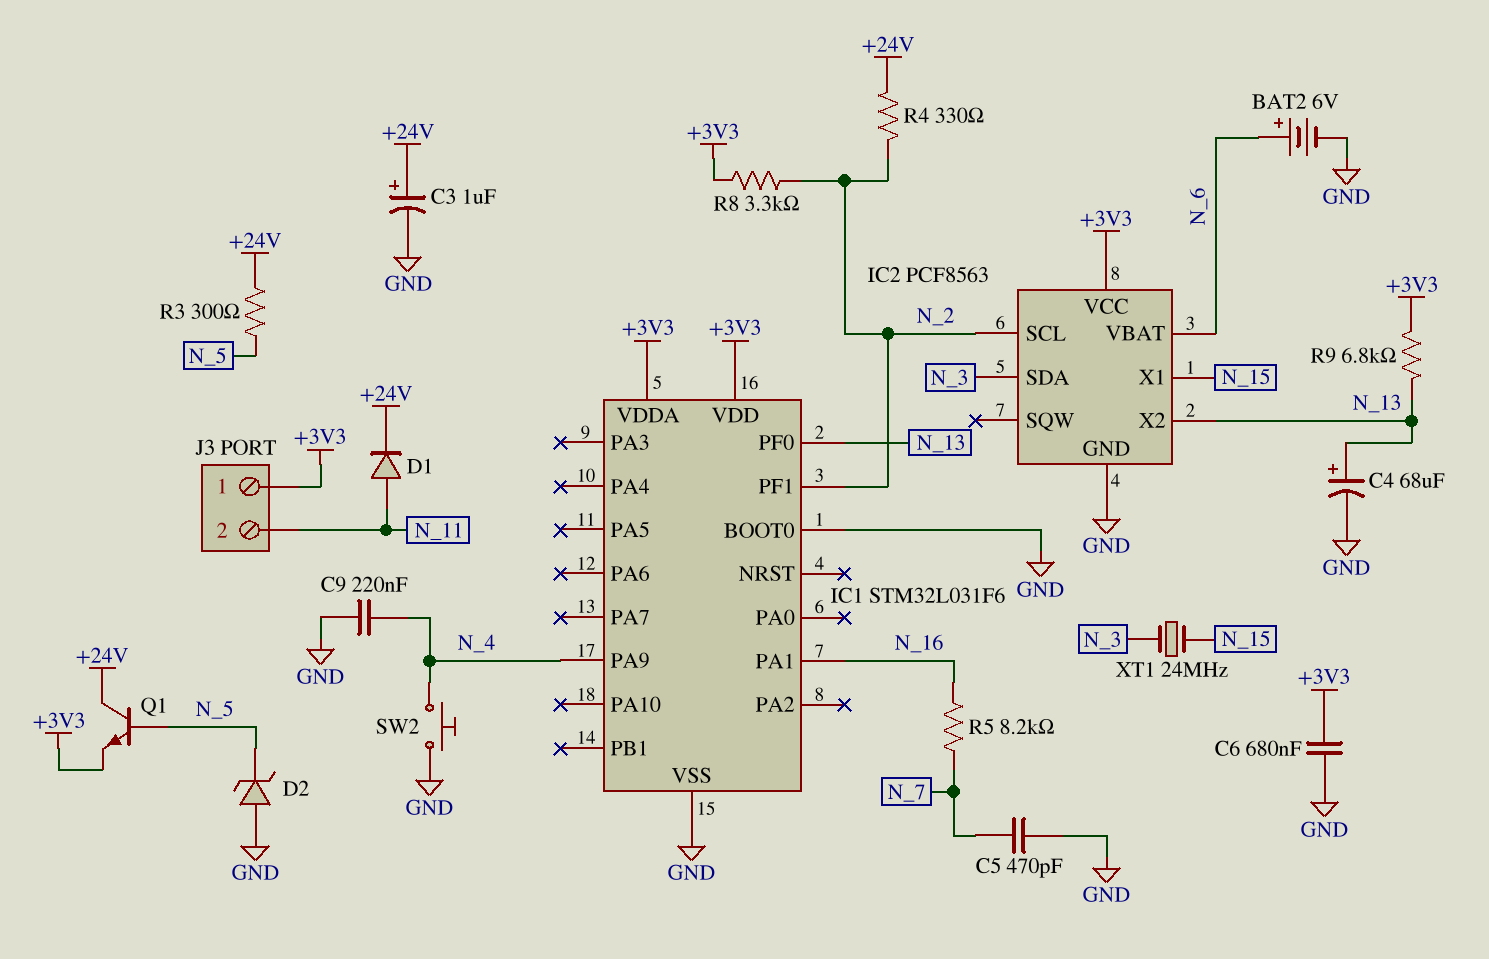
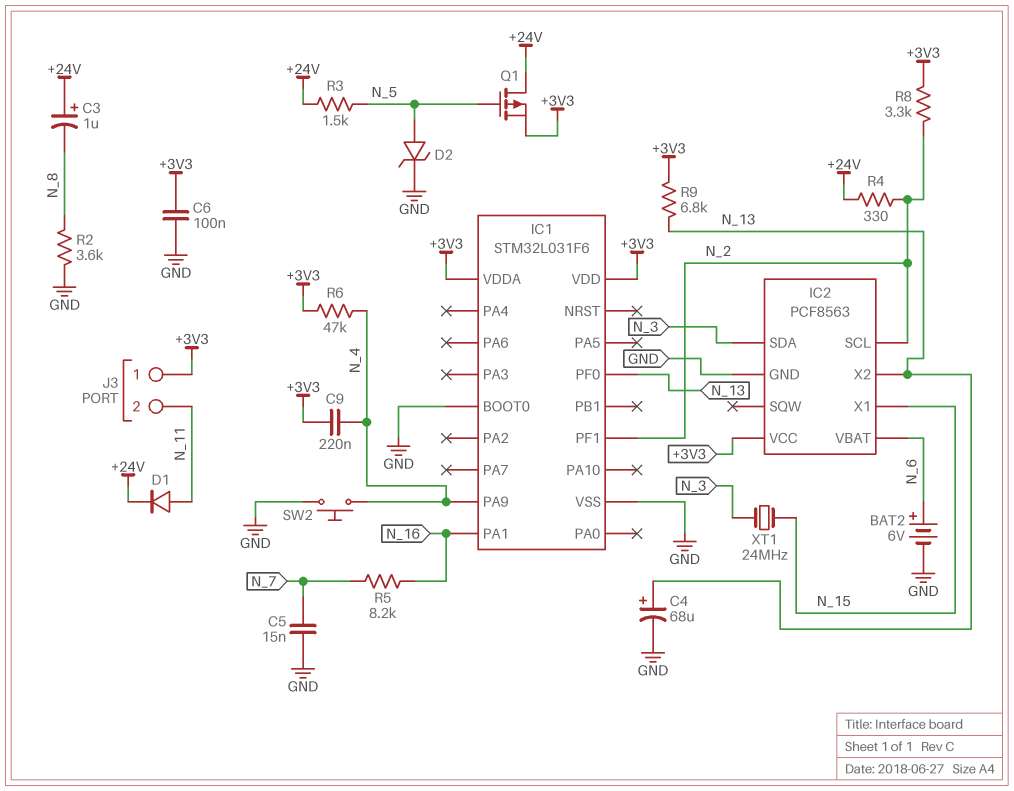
C3: 1uF (plus +24V, minus GND) -> 1uF (plus +24V, minus N_8)
C5: 470pF (GND, N_7) -> 15nF (GND, N_7)
C6: 680nF (+3V3, GND) -> 100nF (+3V3, GND)
C9: 220nF (GND, N_4) -> 220nF (+3V3, N_4)
D2: zener (A GND, K N_5) -> zener (A N_5, K GND)
Q1: NPN (B N_5, C +24V, E +3V3) -> PMOS (G N_5, D +24V, S +3V3)
R2: none -> 3.6k (GND, N_8)
R3: 300 (+24V, N_5) -> 1.5k (+24V, N_5)
R6: none -> 47k (+3V3, N_4)

